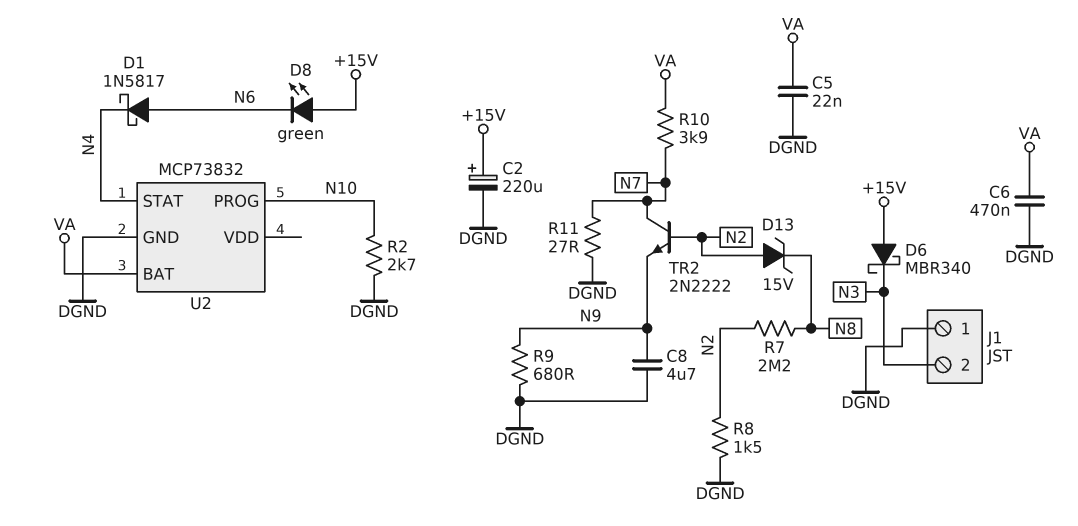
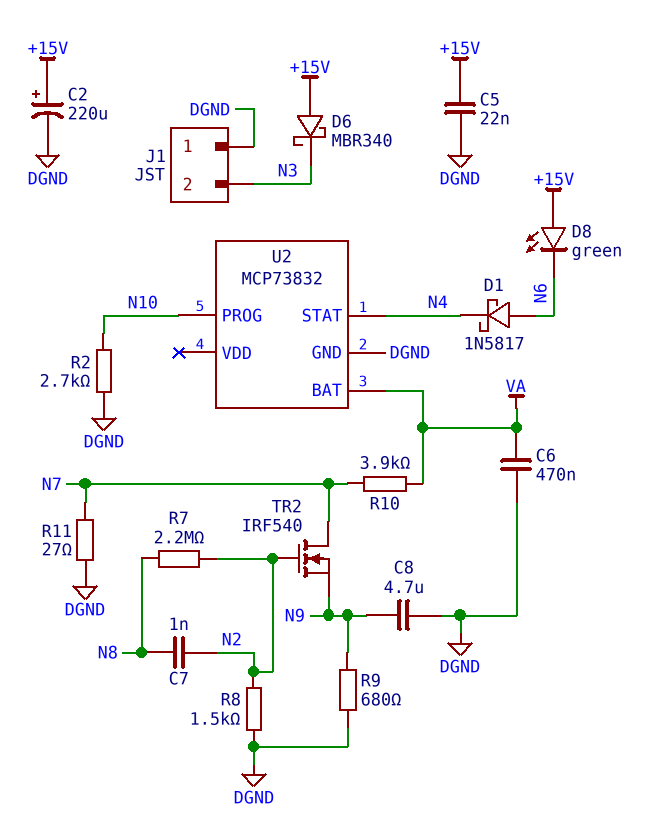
C5: 22nF (DGND, VA) -> 22nF (+15V, DGND)
C7: none -> 1nF (N2, N8)
D13: zener 15V (A N2, K N8) -> none
TR2: NPN 2N2222 (B N2, C N7, E N9) -> NMOS IRF540 (G N2, D N7, S N9)

